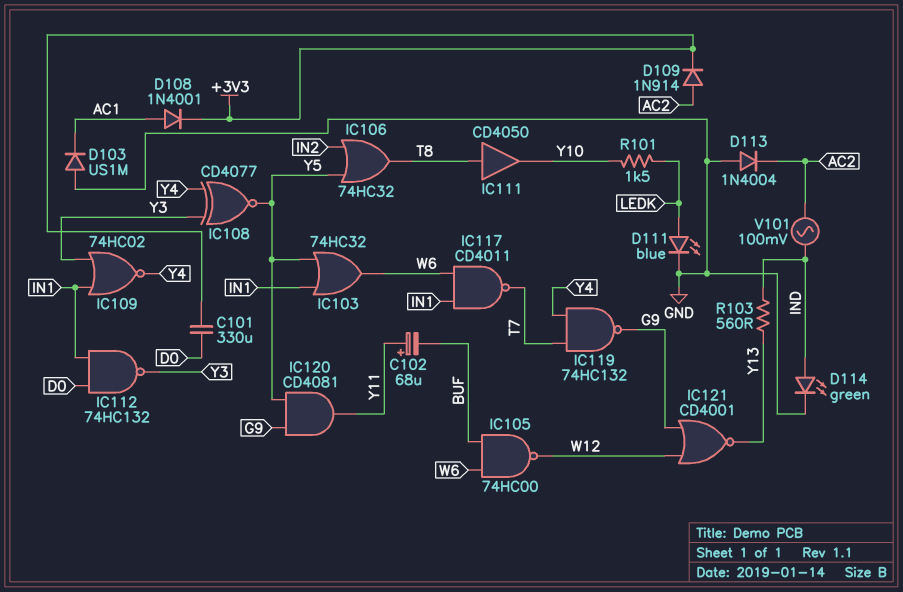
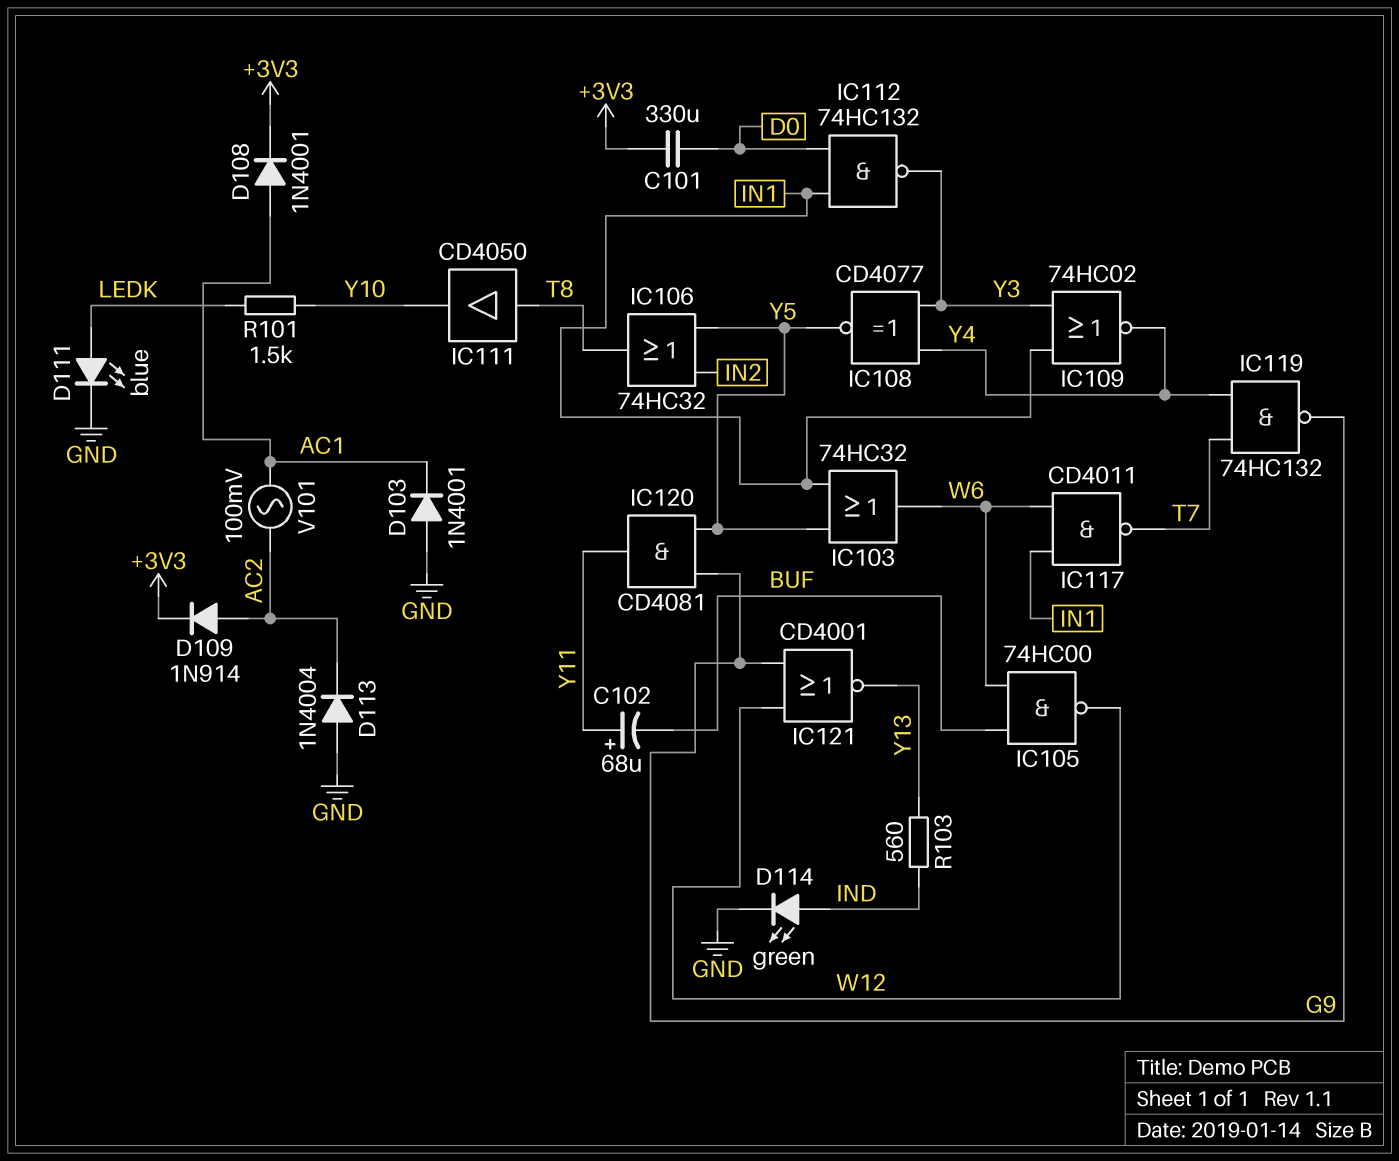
D103: diode US1M (A GND, K AC1) -> diode 1N4001 (A GND, K AC1)
V101: AC 100mV (AC2, IND) -> AC 100mV (AC1, AC2)

